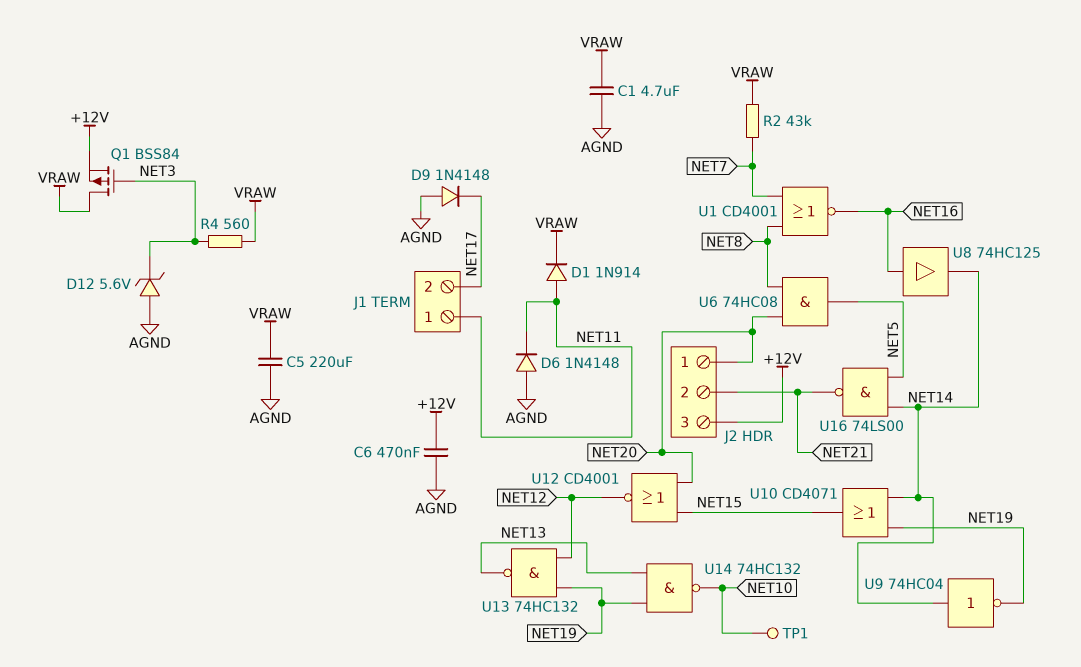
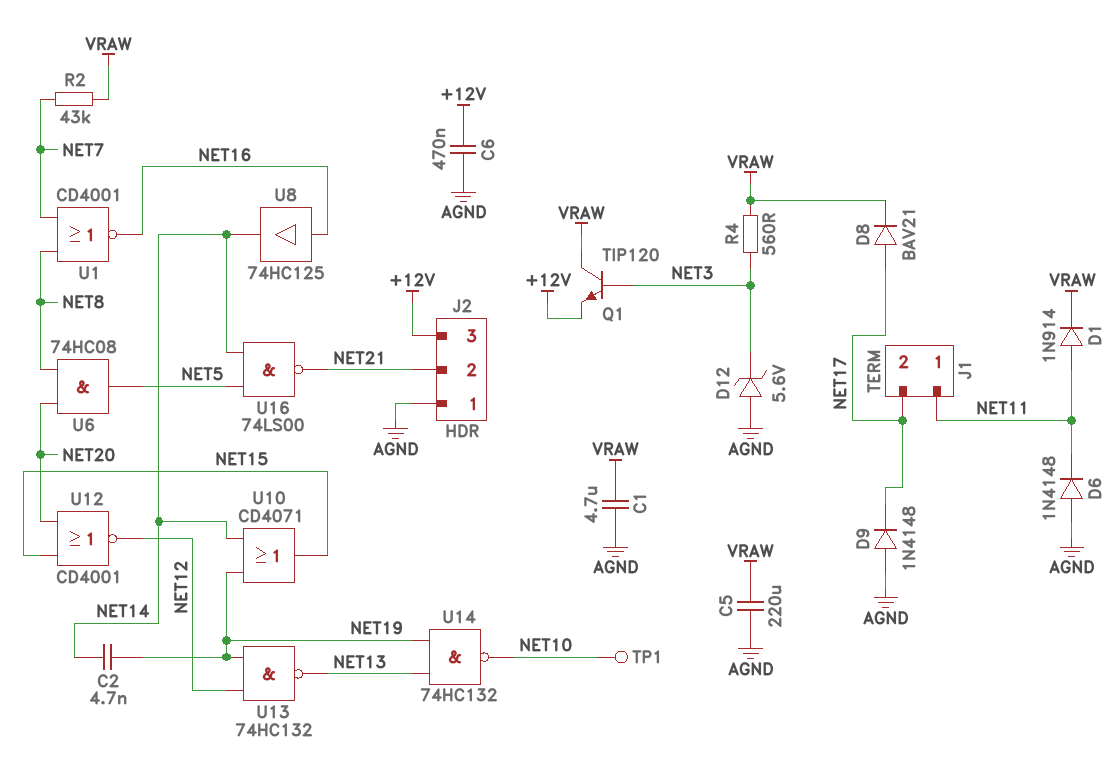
C2: none -> 4.7nF (NET14, NET19)
D8: none -> diode BAV21 (A NET17, K VRAW)
J2 pin 1: NET20 -> AGND
Q1: PMOS BSS84 (G NET3, D VRAW, S +12V) -> NPN TIP120 (B NET3, C VRAW, E +12V)
U9: NOT 74HC04 (in NET14, out NET19) -> none

